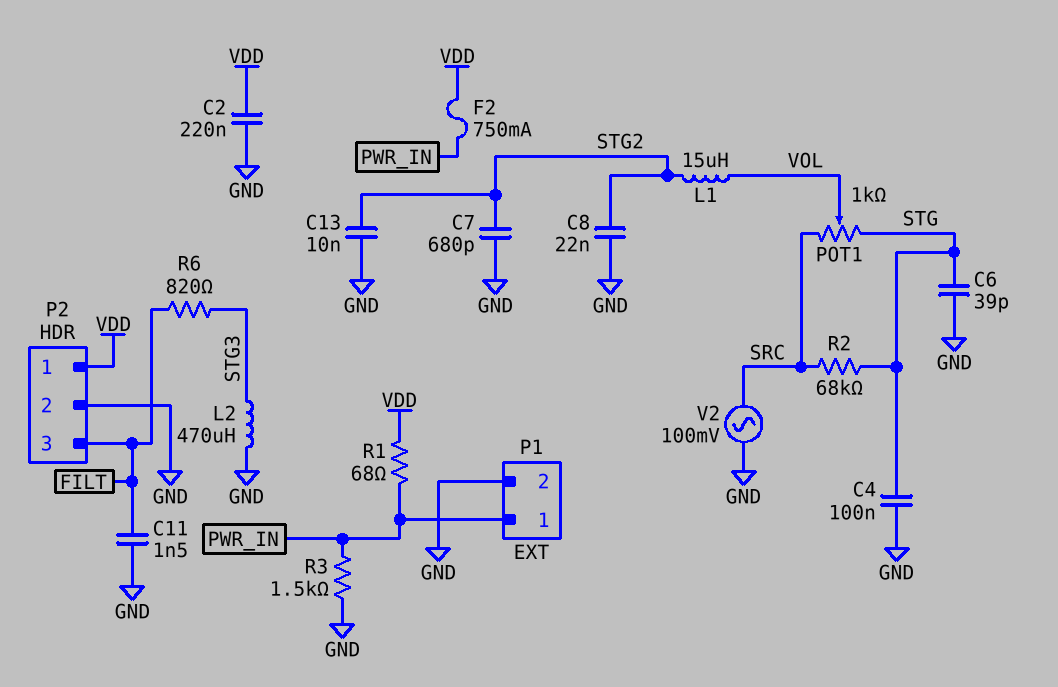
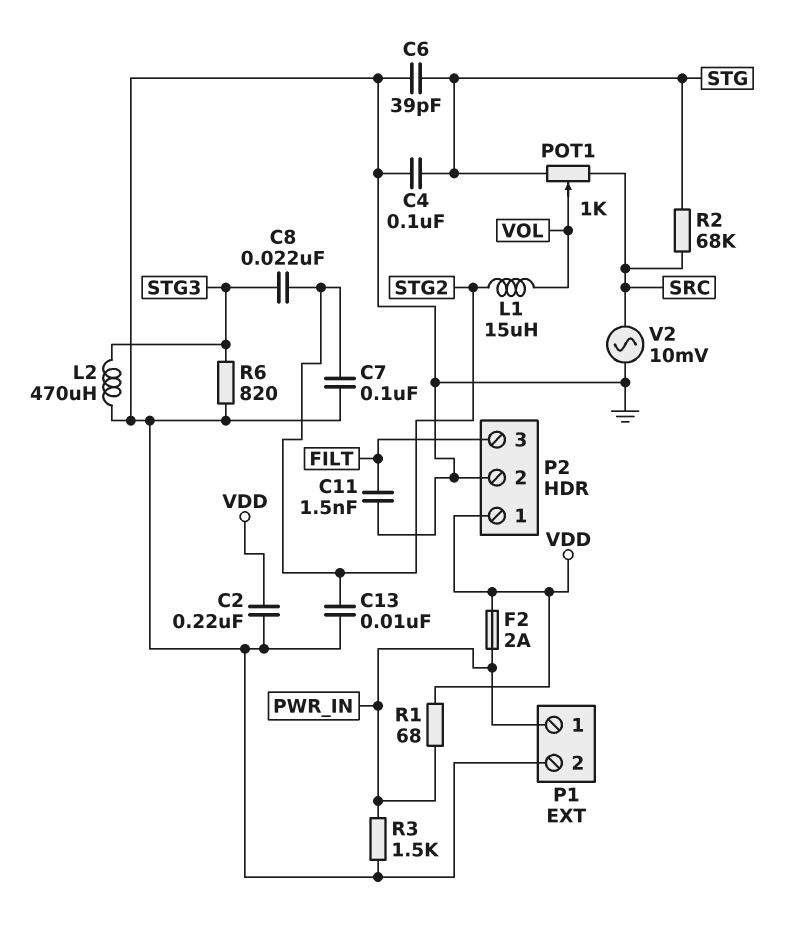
C7: 680pF (GND, STG2) -> 100nF (GND, STG2)
C8: 22nF (GND, STG2) -> 22nF (STG2, STG3)
F2: 750mA (PWR_IN, VDD) -> 2A (PWR_IN, VDD)
R6: 820 (FILT, STG3) -> 820 (GND, STG3)
V2: AC 100mV (GND, SRC) -> AC 10mV (GND, SRC)

